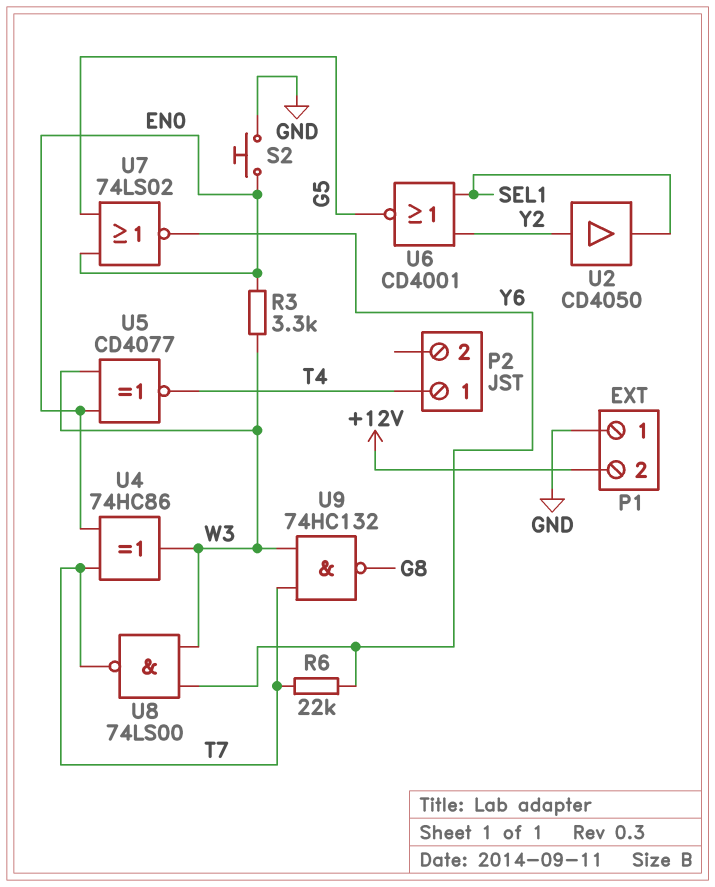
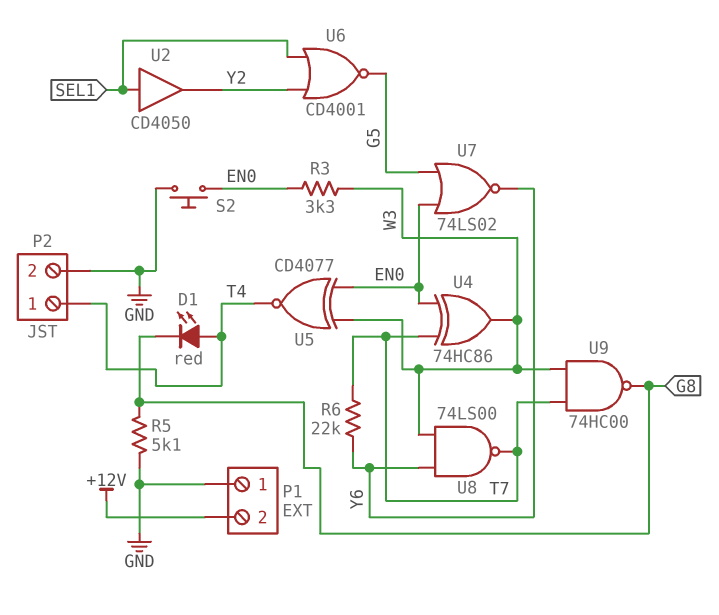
D1: none -> LED red (A T4, K G8)
P2 pin 2: none -> GND
R5: none -> 5.1k (G8, GND)
U2: buffer CD4050 (in Y2, out SEL1) -> buffer CD4050 (in SEL1, out Y2)
U9: NAND 74HC132 (in T7, in W3, out G8) -> NAND 74HC00 (in T7, in W3, out G8)

